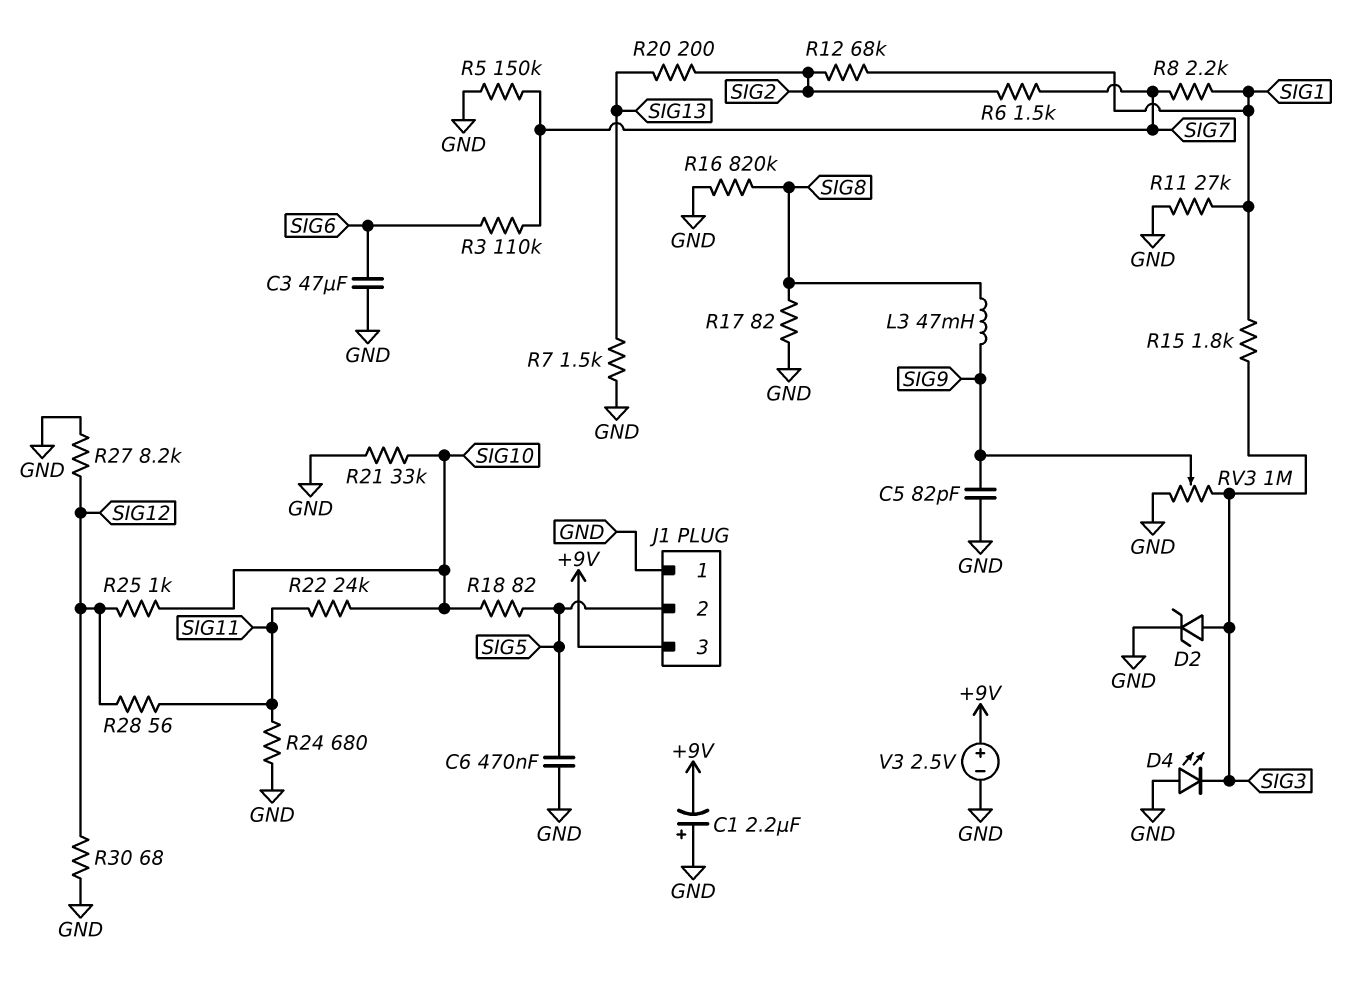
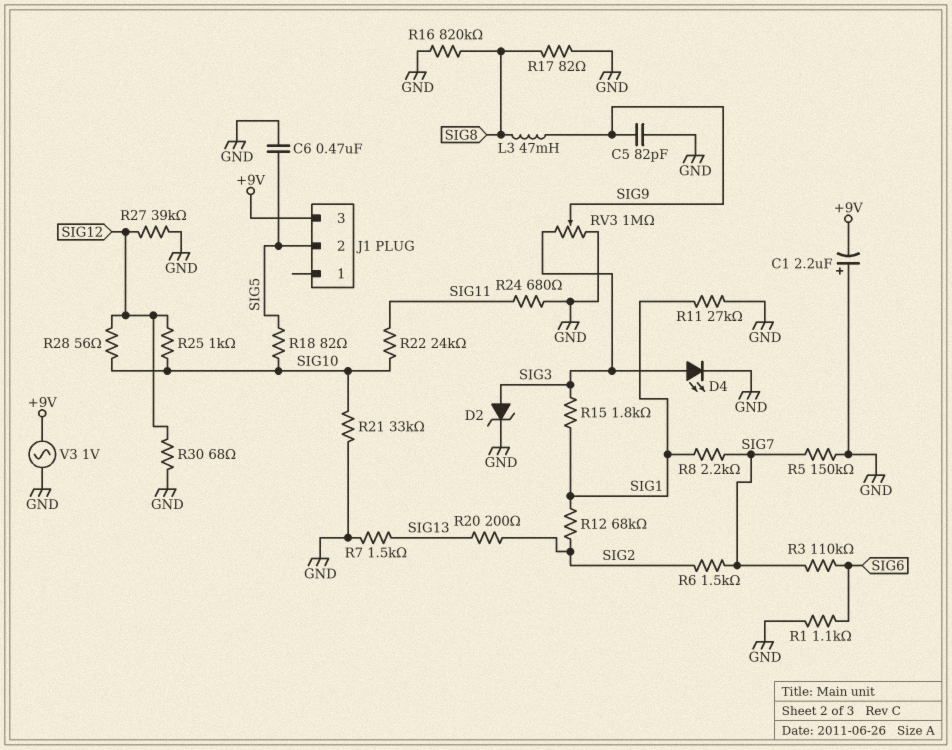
C3: 47uF (GND, SIG6) -> none
D4: LED (A GND, K SIG3) -> LED (A SIG3, K GND)
J1 pin 1: GND -> none
R1: none -> 1.1k (GND, SIG6)
R27: 8.2k (GND, SIG12) -> 39k (GND, SIG12)
R28: 56 (SIG11, SIG12) -> 56 (SIG10, SIG12)
V3: 2.5V (plus +9V, minus GND) -> AC 1V (+9V, GND)

